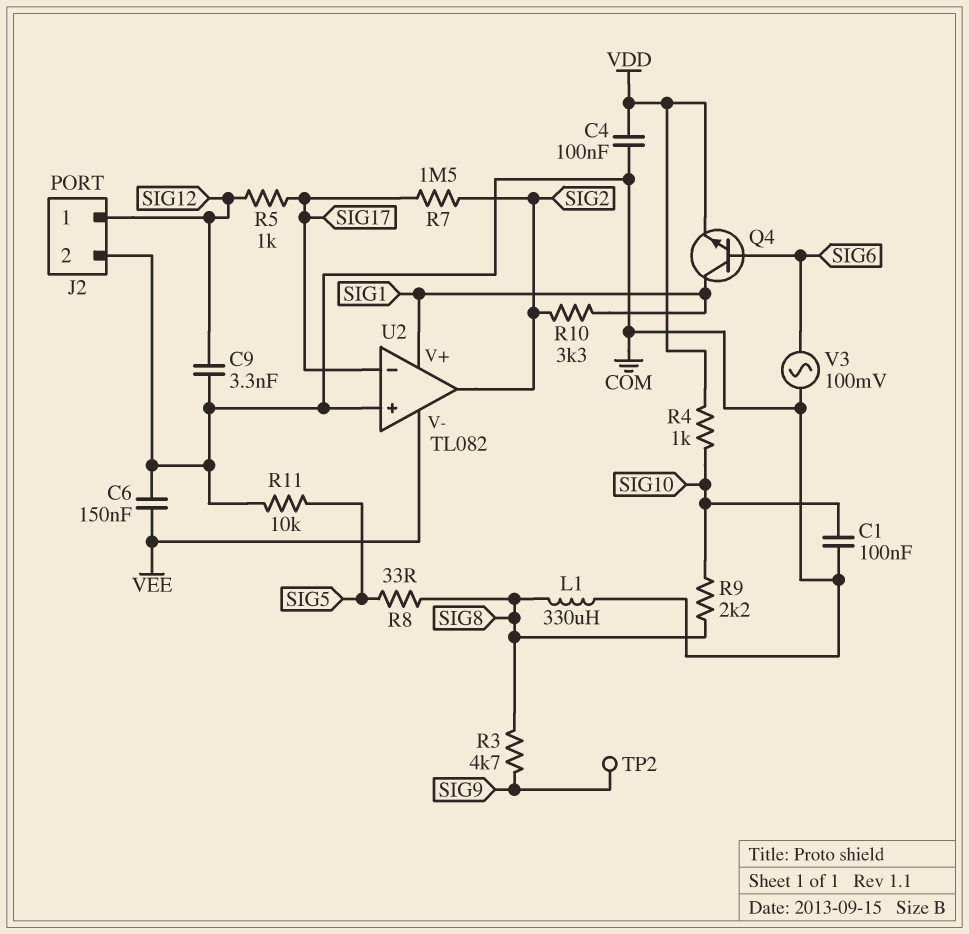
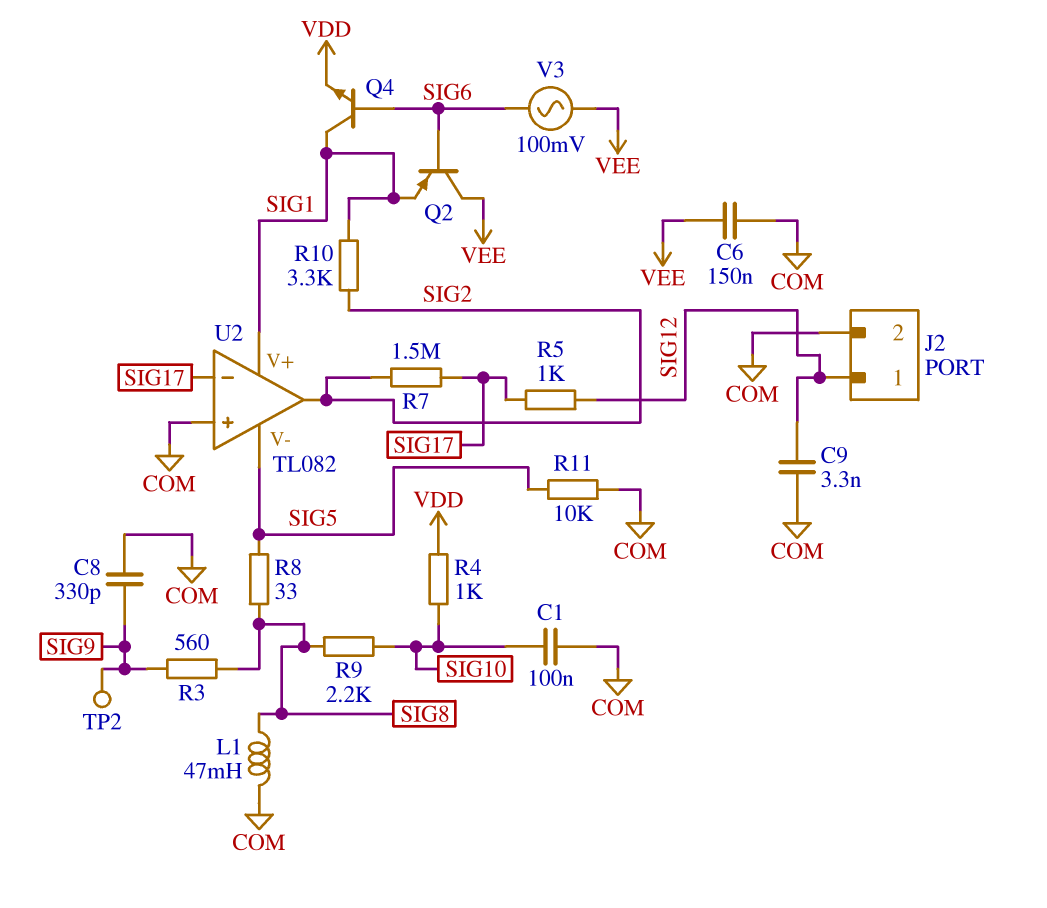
C4: 100nF (COM, VDD) -> none
C8: none -> 330pF (COM, SIG9)
L1: 330uH (COM, SIG8) -> 47mH (COM, SIG8)
Q2: none -> PNP (B SIG6, C VEE, E SIG1)
R3: 4.7k (SIG8, SIG9) -> 560 (SIG8, SIG9)
U2 pin V-: VEE -> SIG5
V3: AC 100mV (COM, SIG6) -> AC 100mV (SIG6, VEE)

